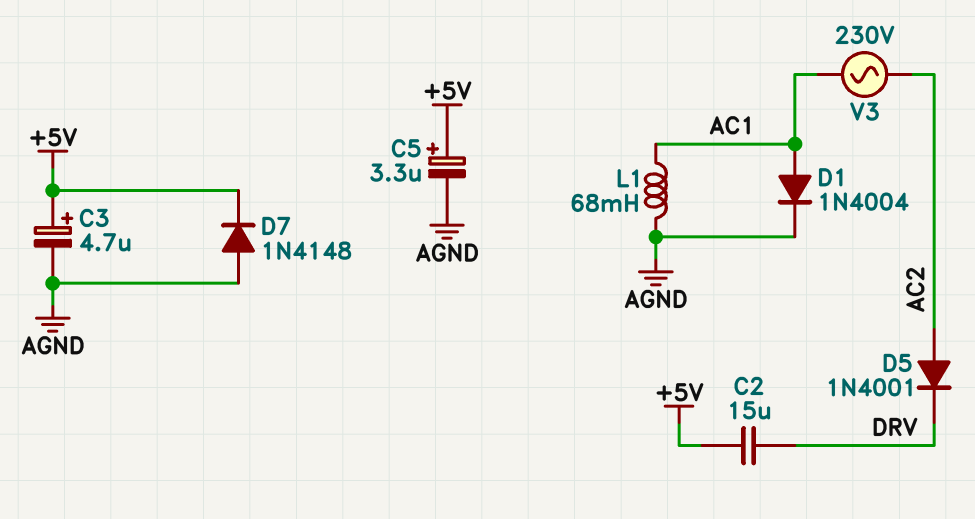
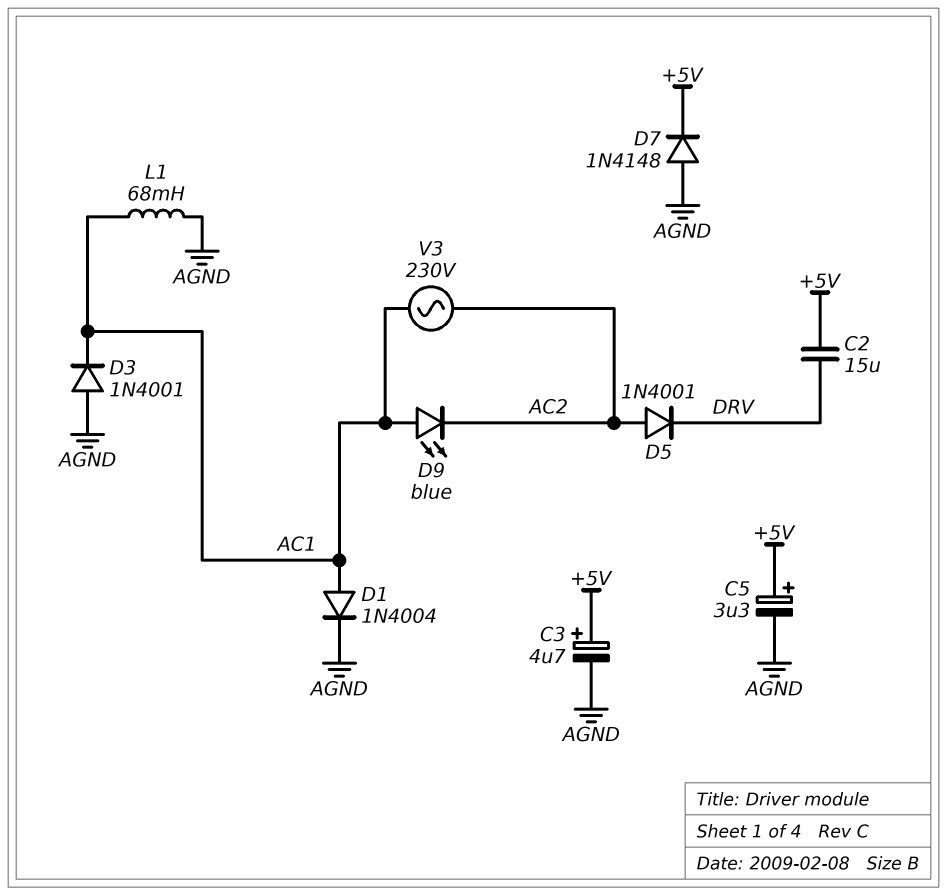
D3: none -> diode 1N4001 (A AGND, K AC1)
D9: none -> LED blue (A AC1, K AC2)

